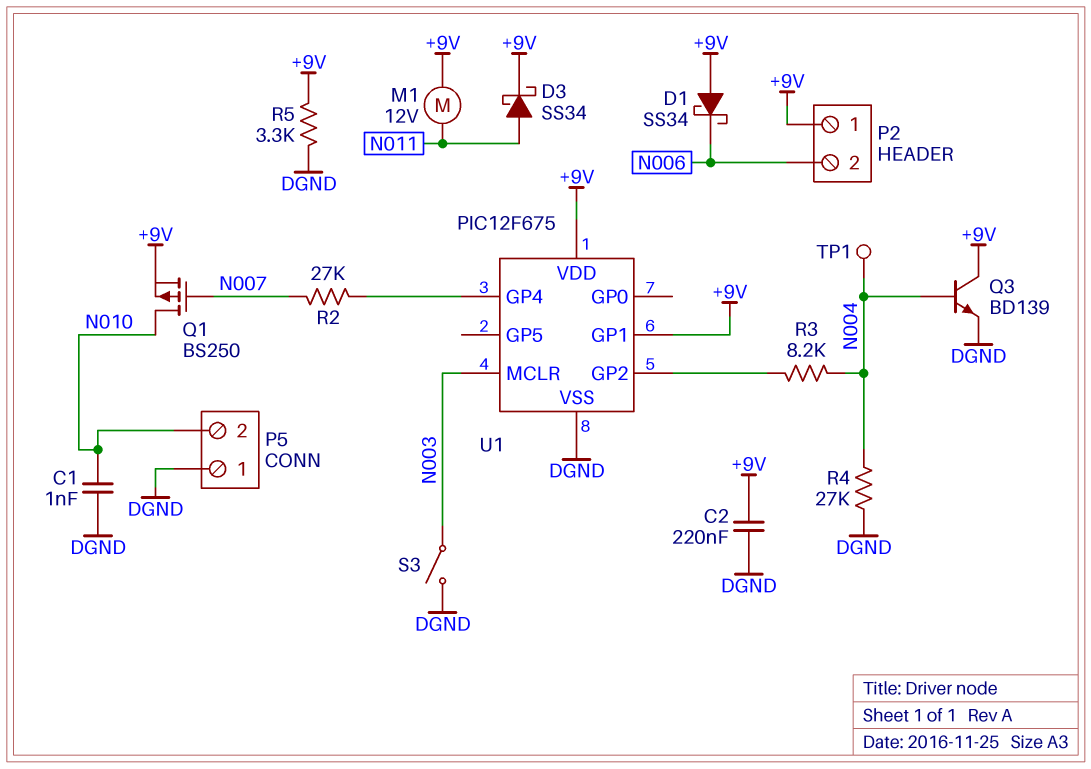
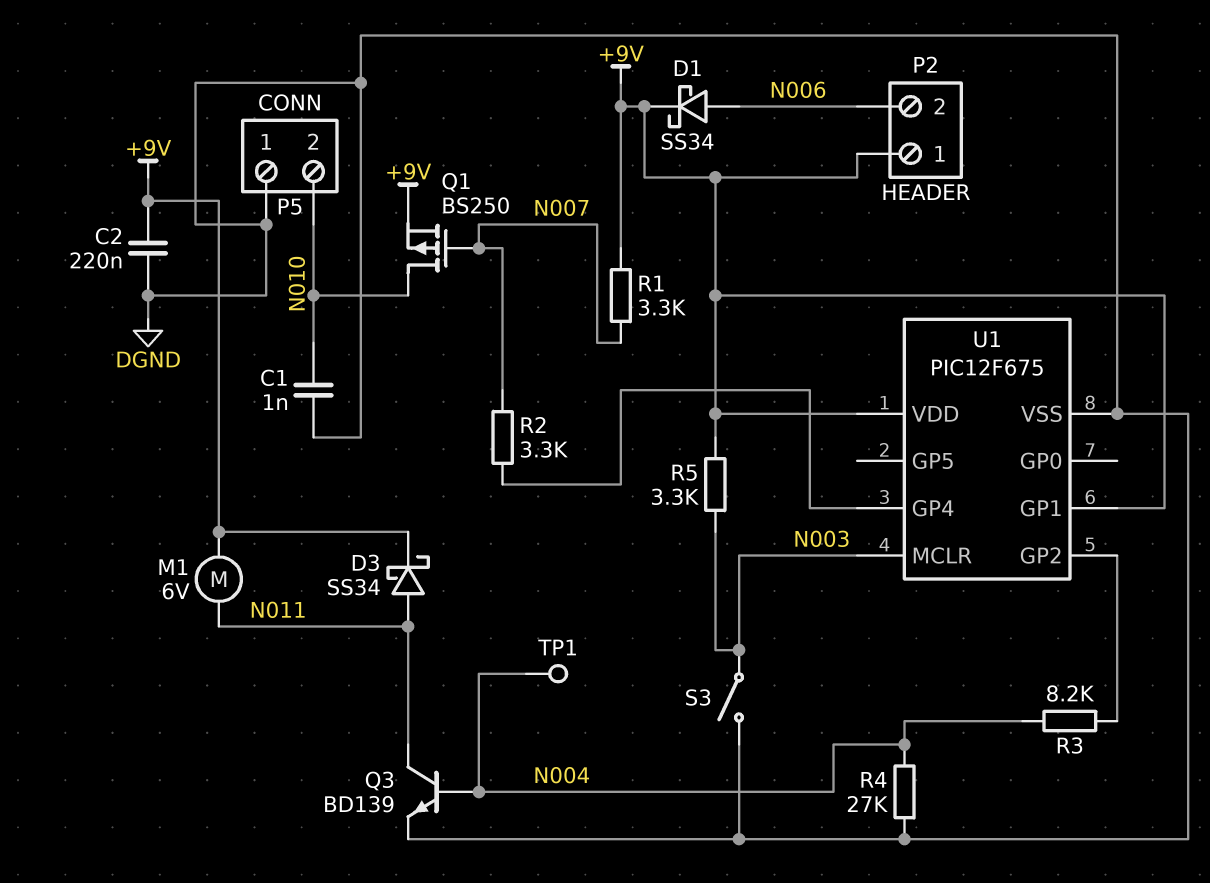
D1: schottky SS34 (A +9V, K N006) -> schottky SS34 (A N006, K +9V)
M1: motor 12V (+9V, N011) -> motor 6V (+9V, N011)
Q3: NPN BD139 (B N004, C +9V, E DGND) -> NPN BD139 (B N004, C N011, E DGND)
R1: none -> 3.3k (+9V, N007)
R2: 27k (N007, U1/GP4) -> 3.3k (N007, U1/GP4)
R5: 3.3k (+9V, DGND) -> 3.3k (+9V, N003)

